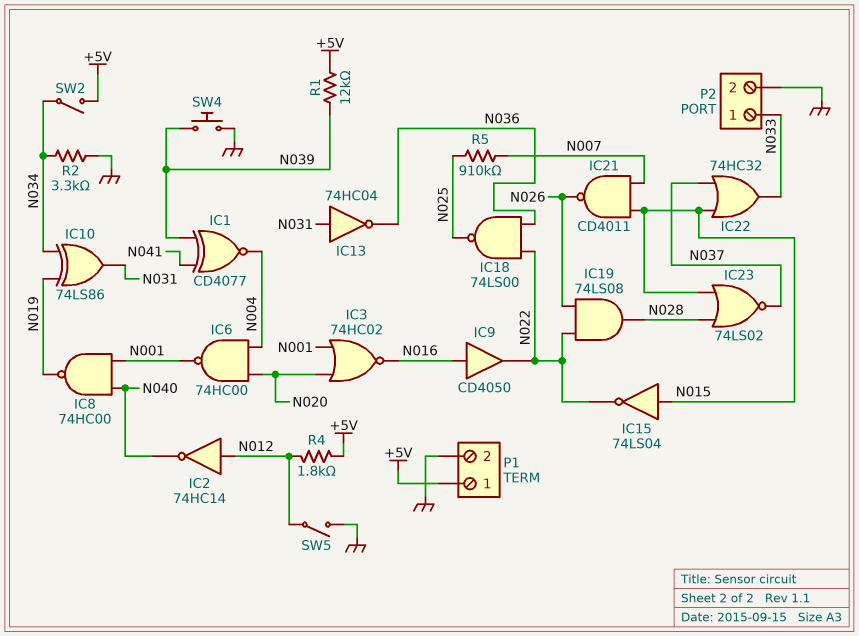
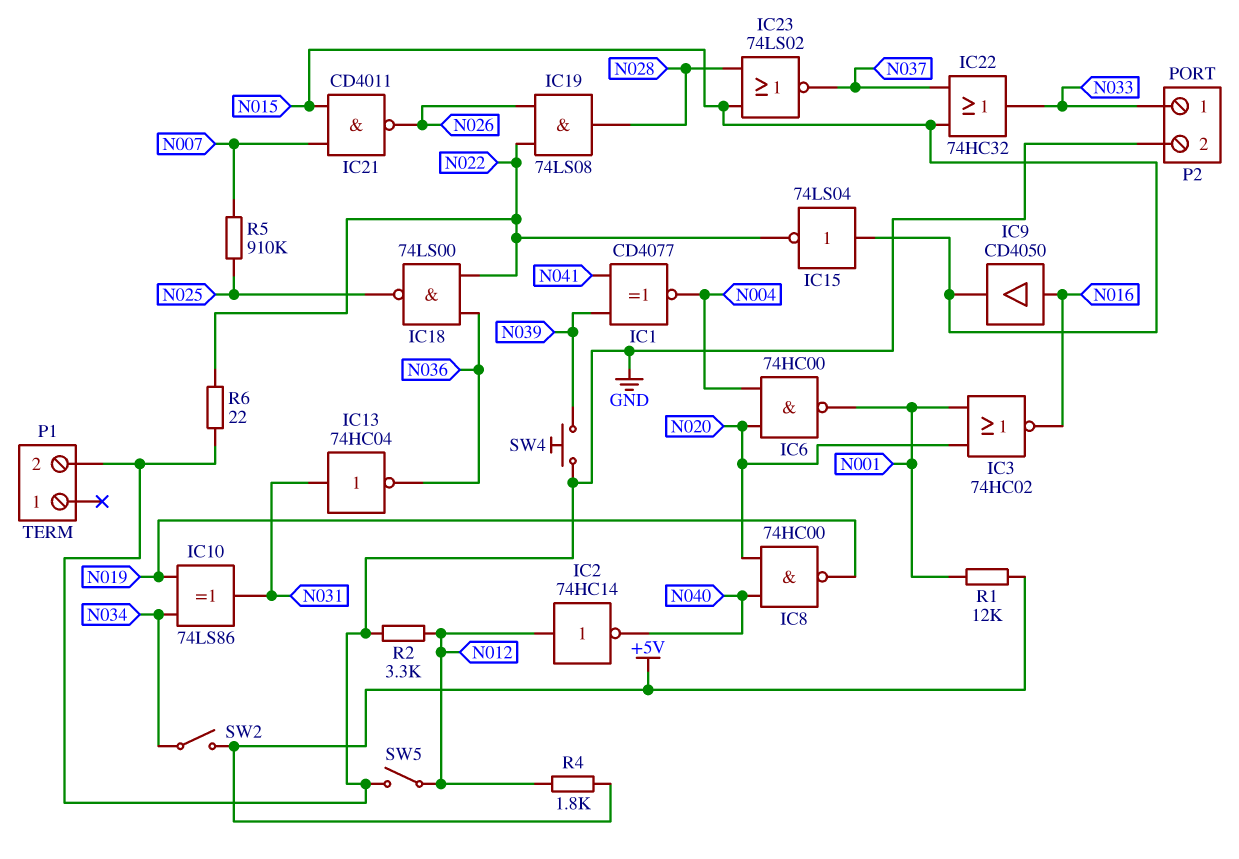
IC8: NAND 74HC00 (in N001, in N040, out N019) -> NAND 74HC00 (in N020, in N040, out N019)
IC9: buffer CD4050 (in N016, out N022) -> buffer CD4050 (in N016, out N015)
P1 pin 1: +5V -> none
R1: 12k (+5V, N039) -> 12k (+5V, N001)
R2: 3.3k (GND, N034) -> 3.3k (GND, N012)
R6: none -> 22 (GND, N022)

